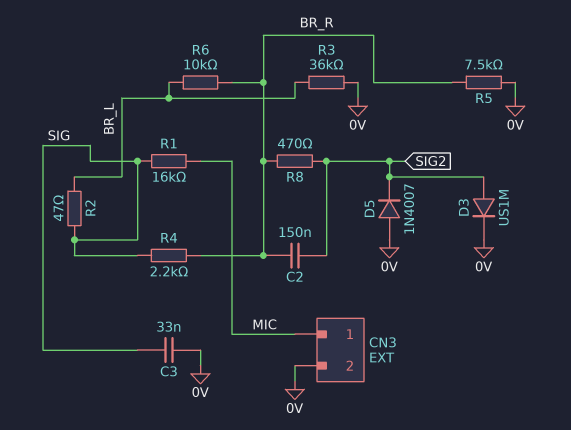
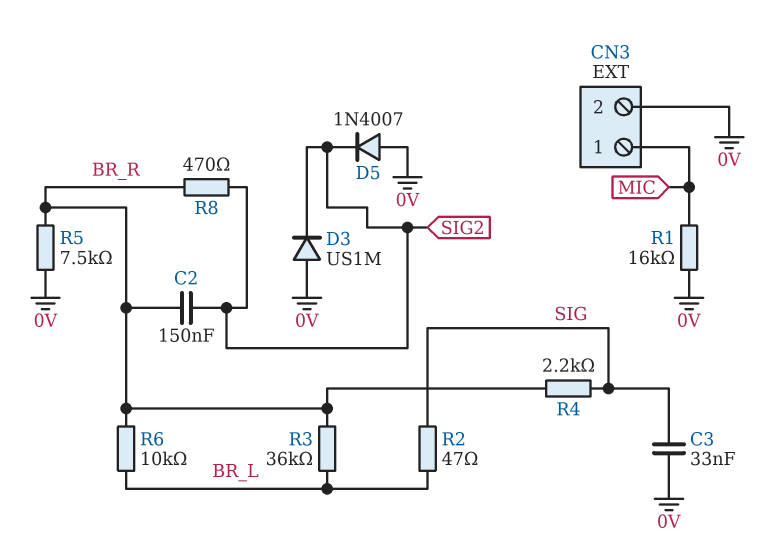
D3: diode US1M (A SIG2, K 0V) -> diode US1M (A 0V, K SIG2)
R1: 16k (MIC, SIG) -> 16k (0V, MIC)
R3: 36k (0V, BR_L) -> 36k (BR_L, BR_R)

